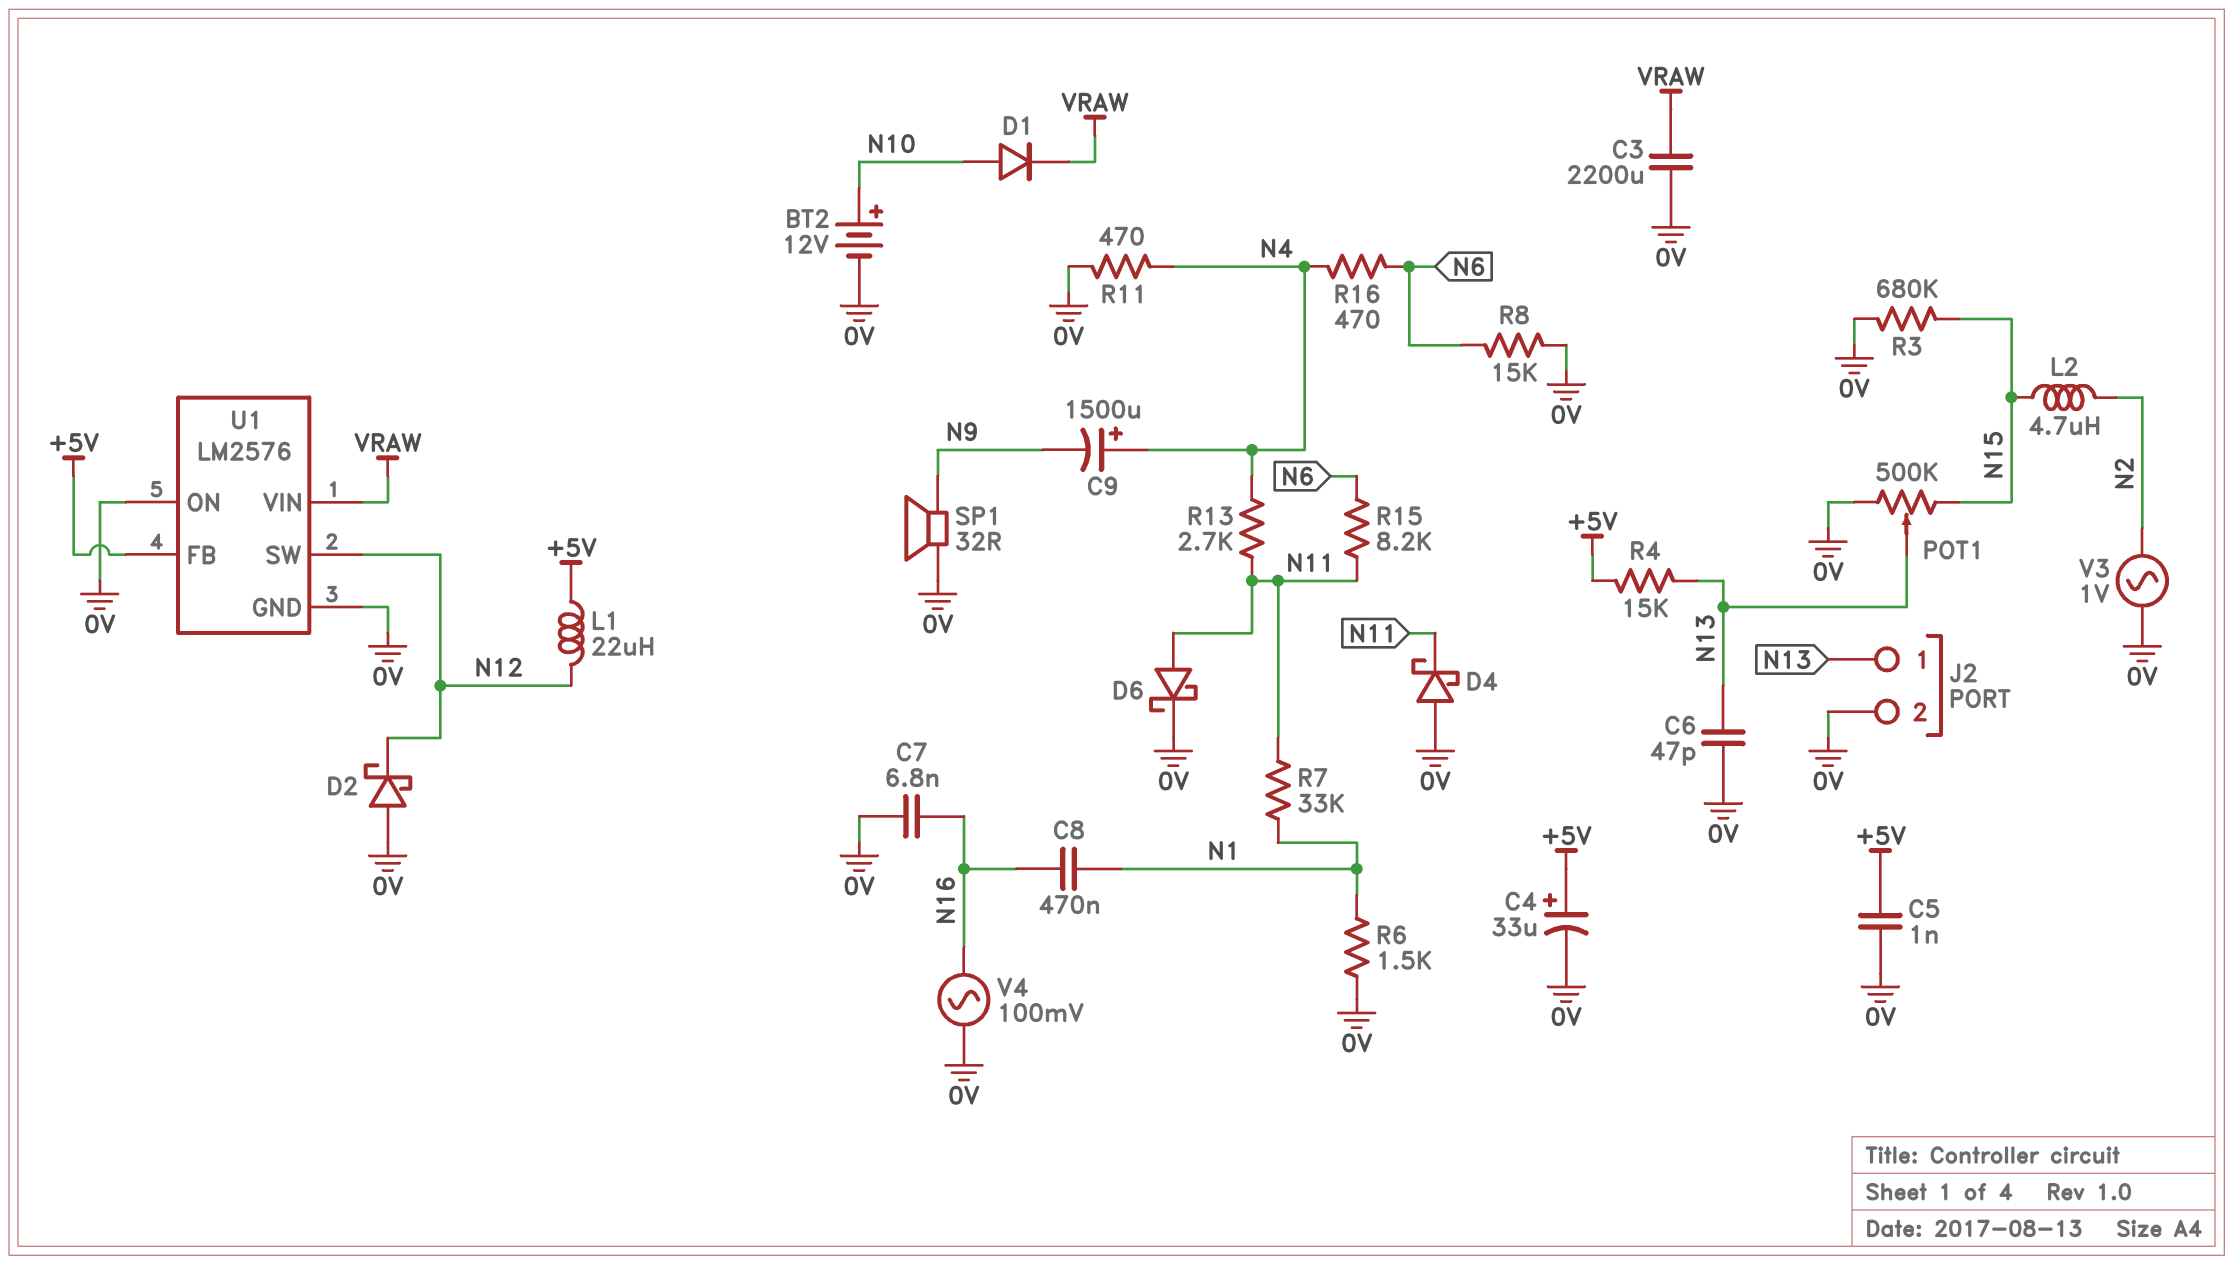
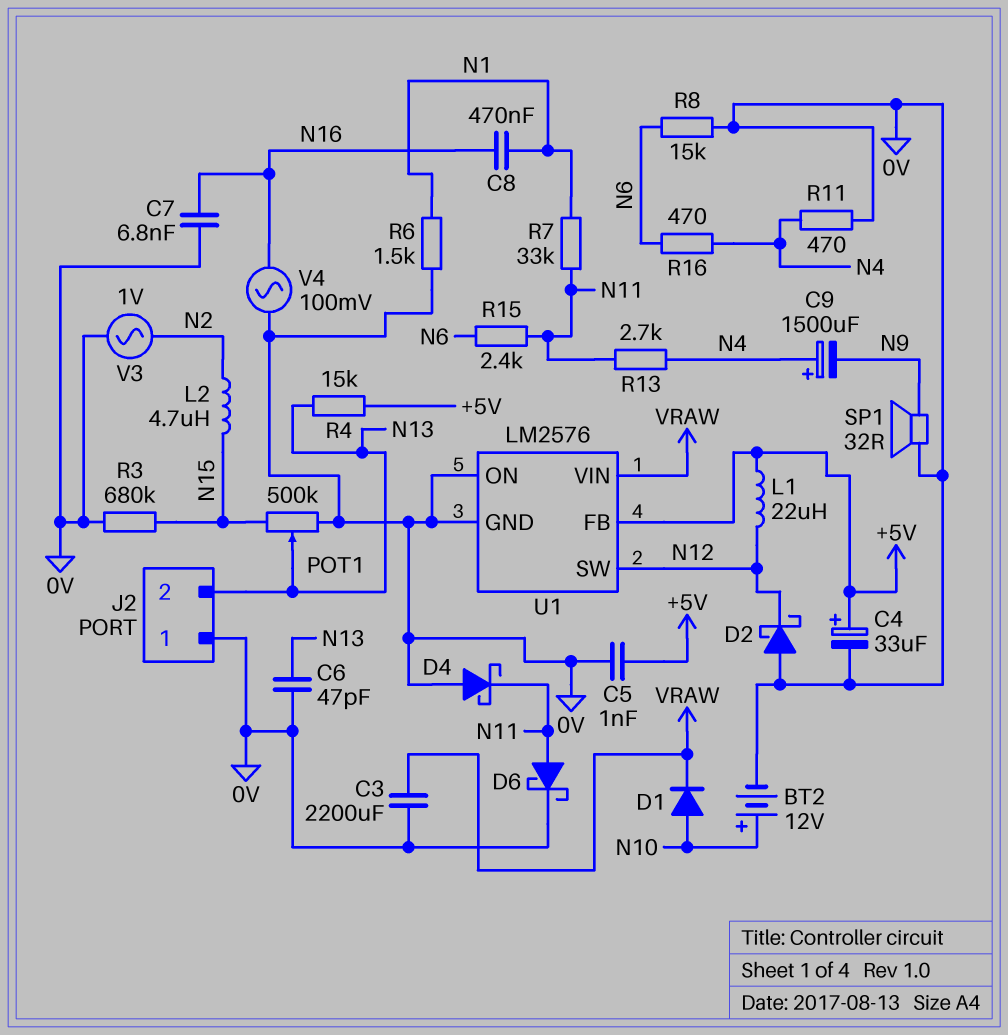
J2 pin 1: N13 -> 0V
J2 pin 2: 0V -> N13
R15: 8.2k (N6, N11) -> 2.4k (N6, N11)

